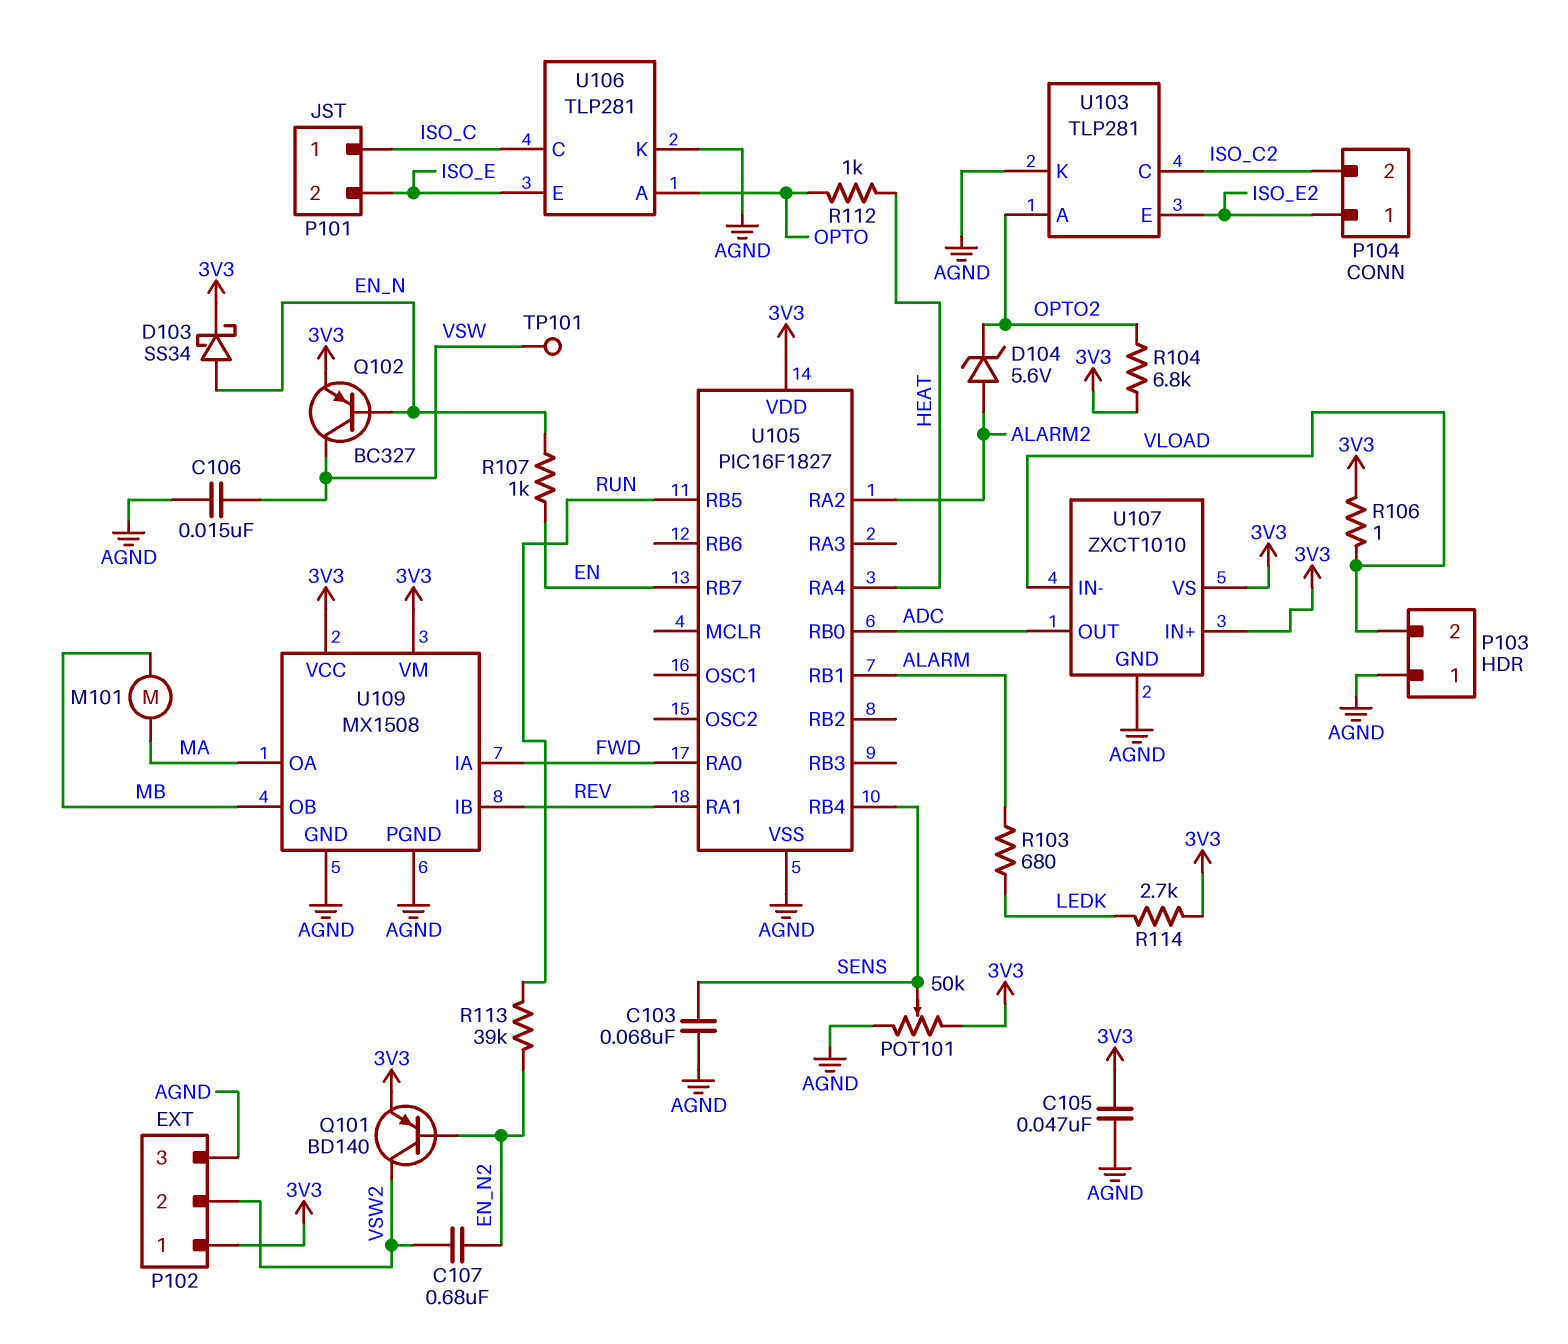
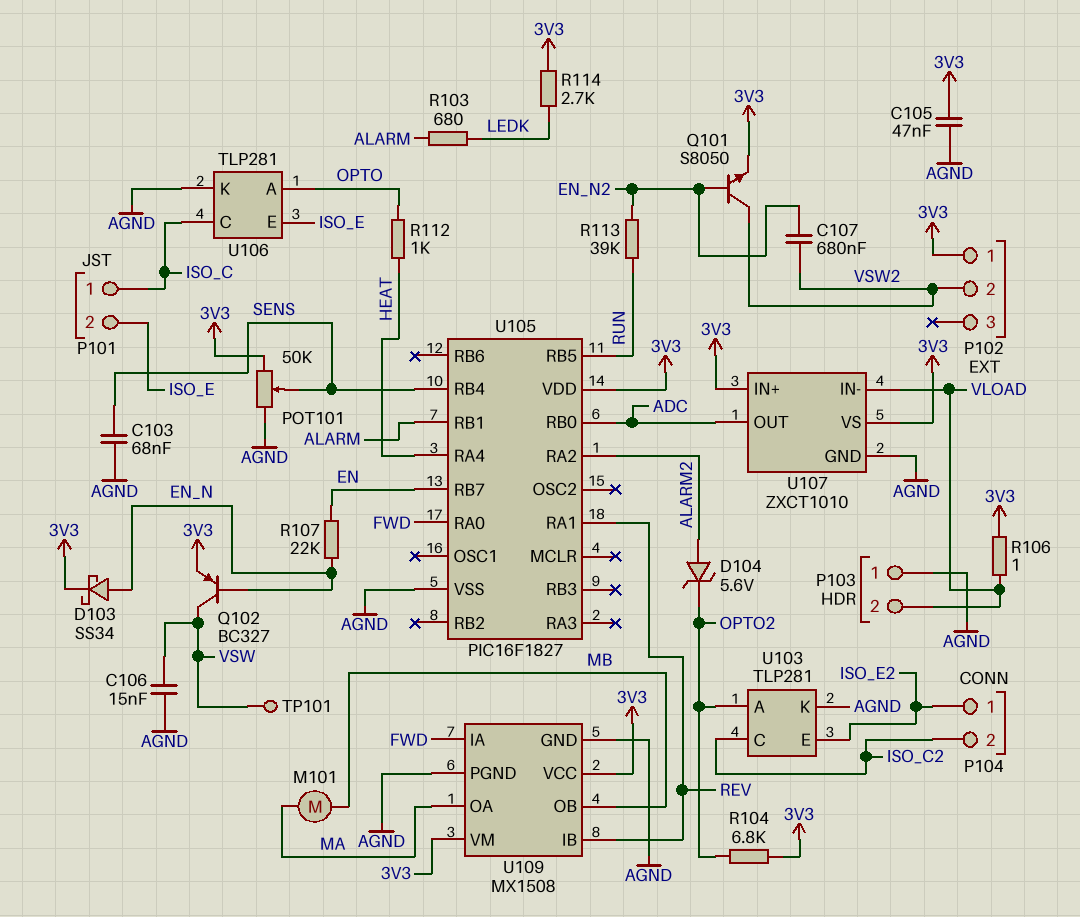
P102 pin 3: AGND -> none
Q101: PNP BD140 (B EN_N2, C VSW2, E 3V3) -> NPN S8050 (B EN_N2, C VSW2, E 3V3)
R107: 1k (EN, EN_N) -> 22k (EN, EN_N)

